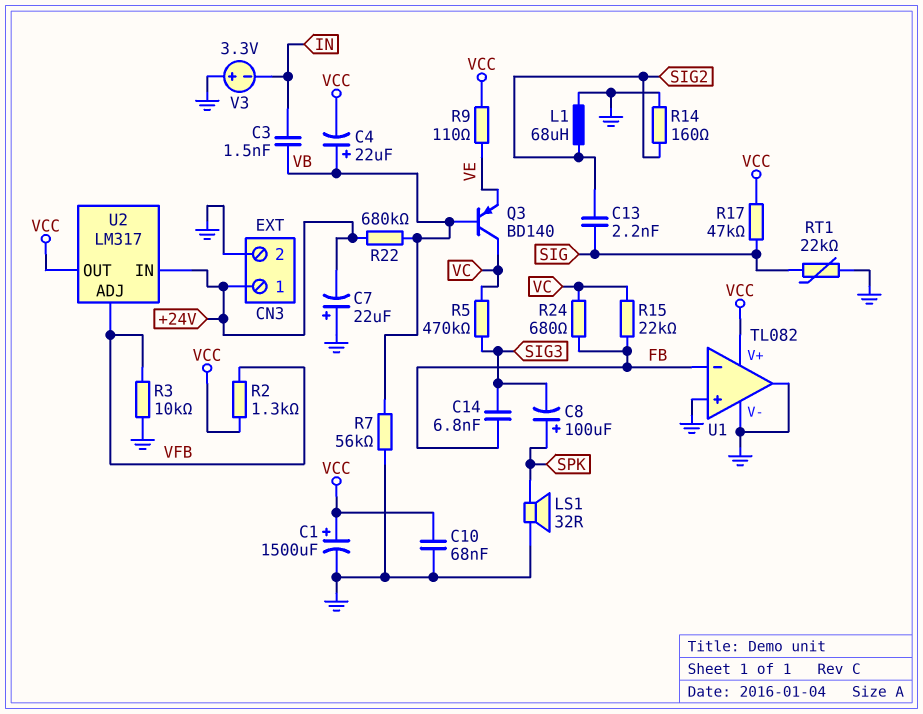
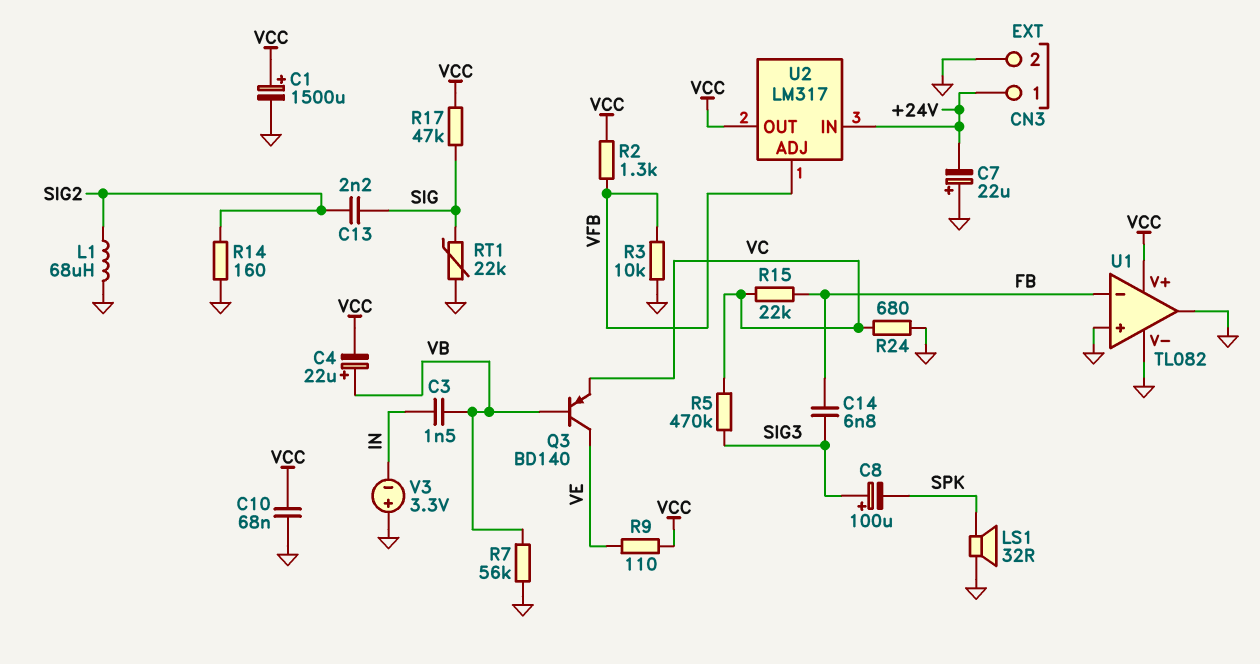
C8: 100uF (plus SPK, minus SIG3) -> 100uF (plus SIG3, minus SPK)
Q3: PNP BD140 (B VB, C VC, E VE) -> PNP BD140 (B VB, C VE, E VC)
R22: 680k (+24V, VB) -> none
R24: 680 (FB, VC) -> 680 (GND, VC)

